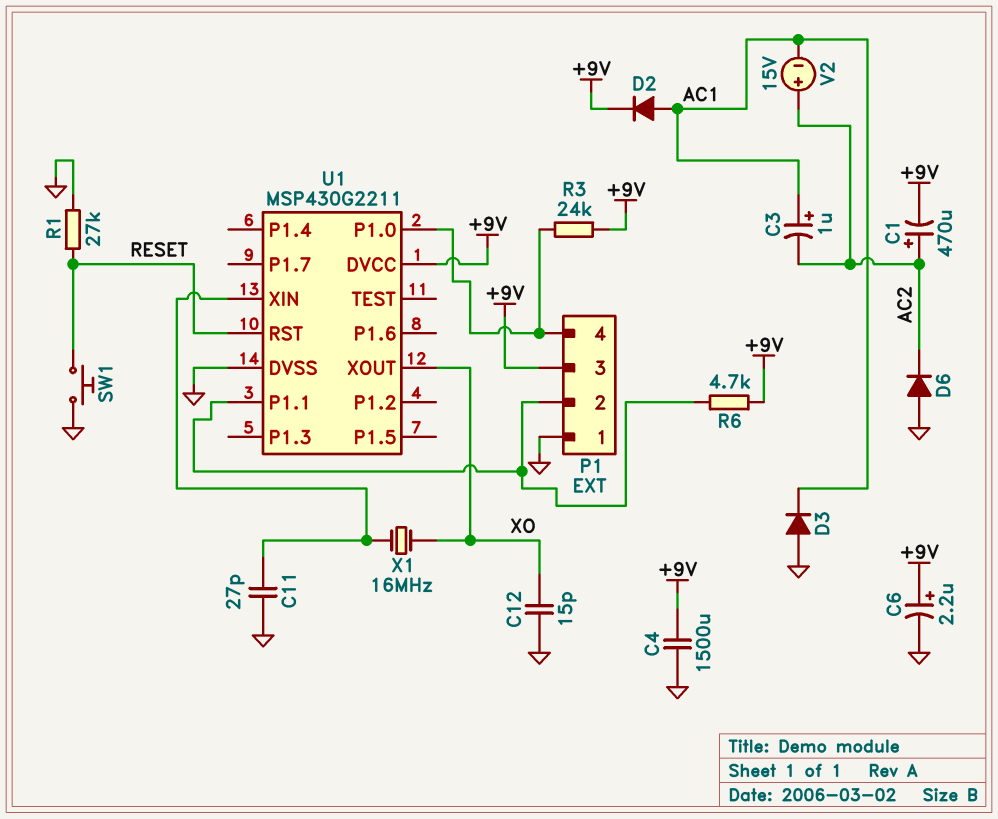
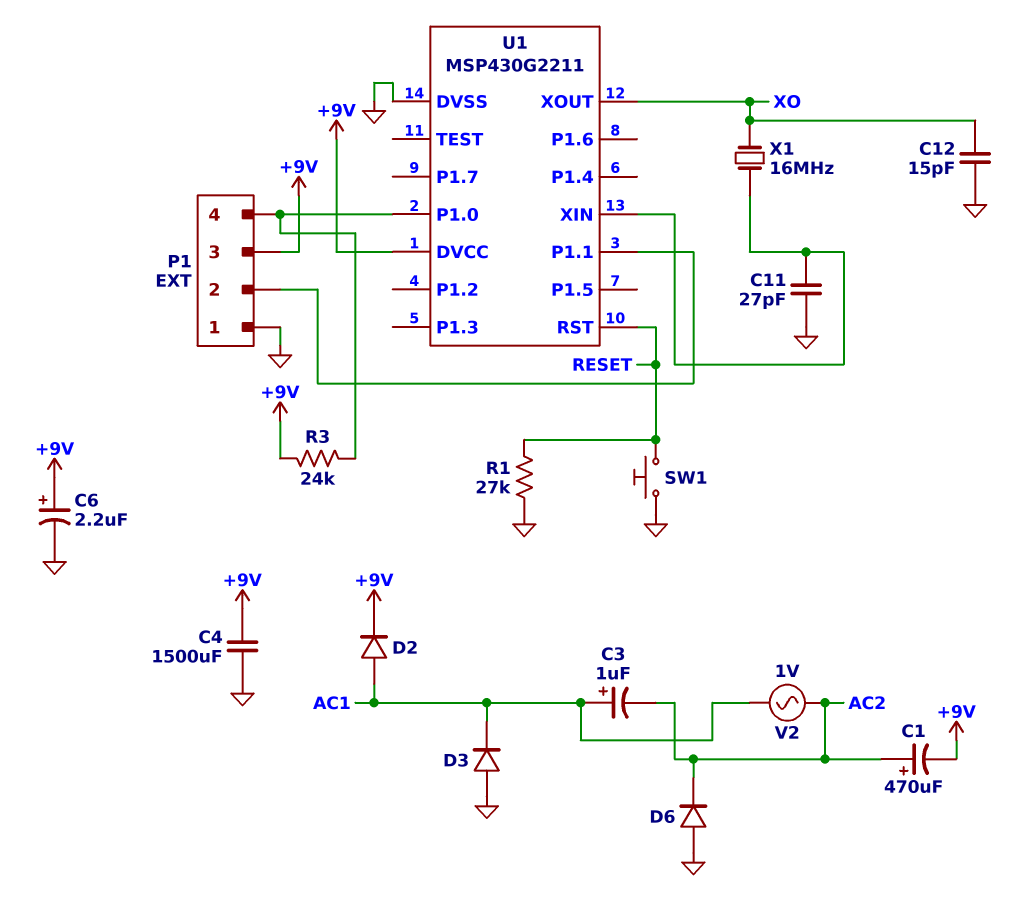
R6: 4.7k (+9V, P1/2) -> none
V2: 15V (plus AC2, minus AC1) -> AC 1V (AC1, AC2)

